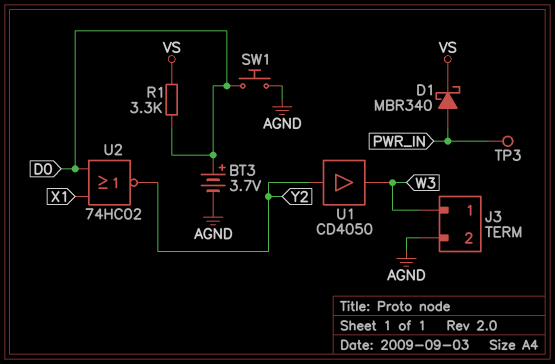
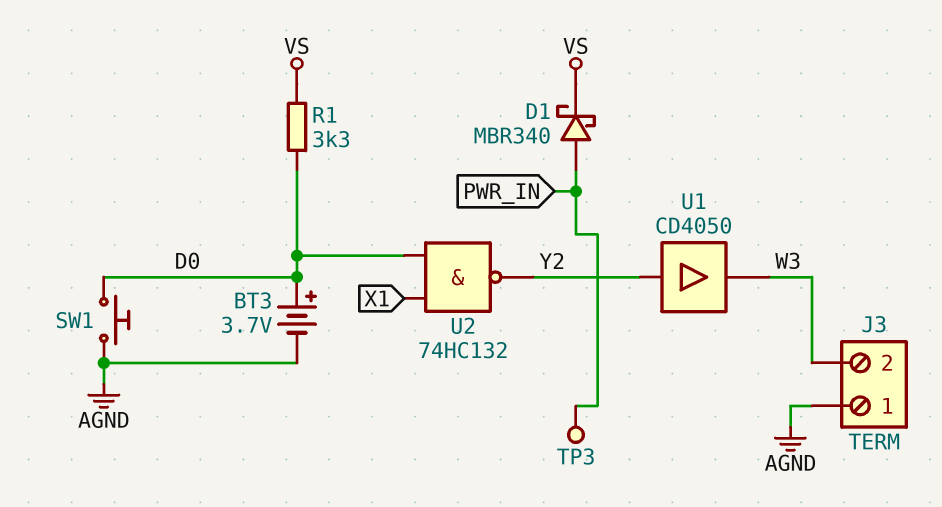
J3 pin 1: W3 -> AGND
J3 pin 2: AGND -> W3
U2: NOR 74HC02 (in D0, in X1, out Y2) -> NAND 74HC132 (in D0, in X1, out Y2)

